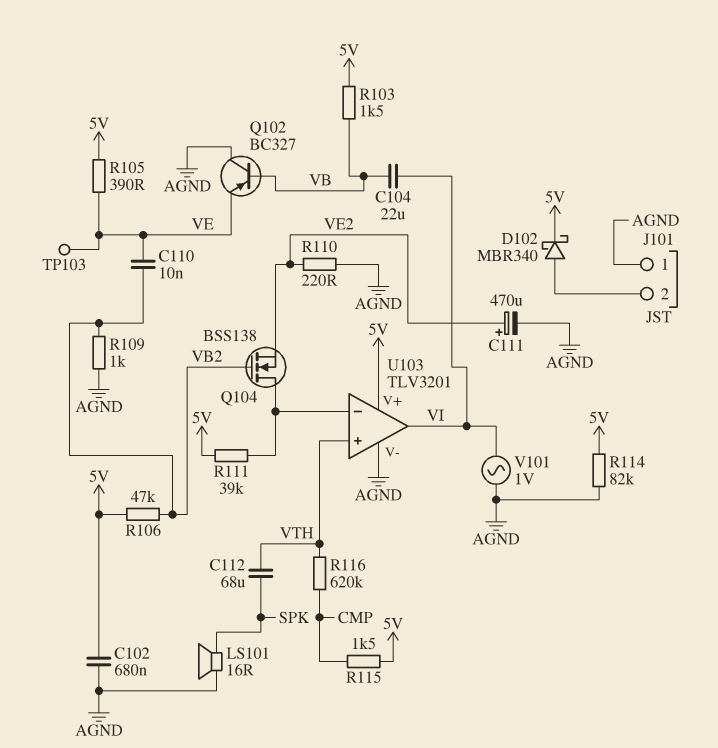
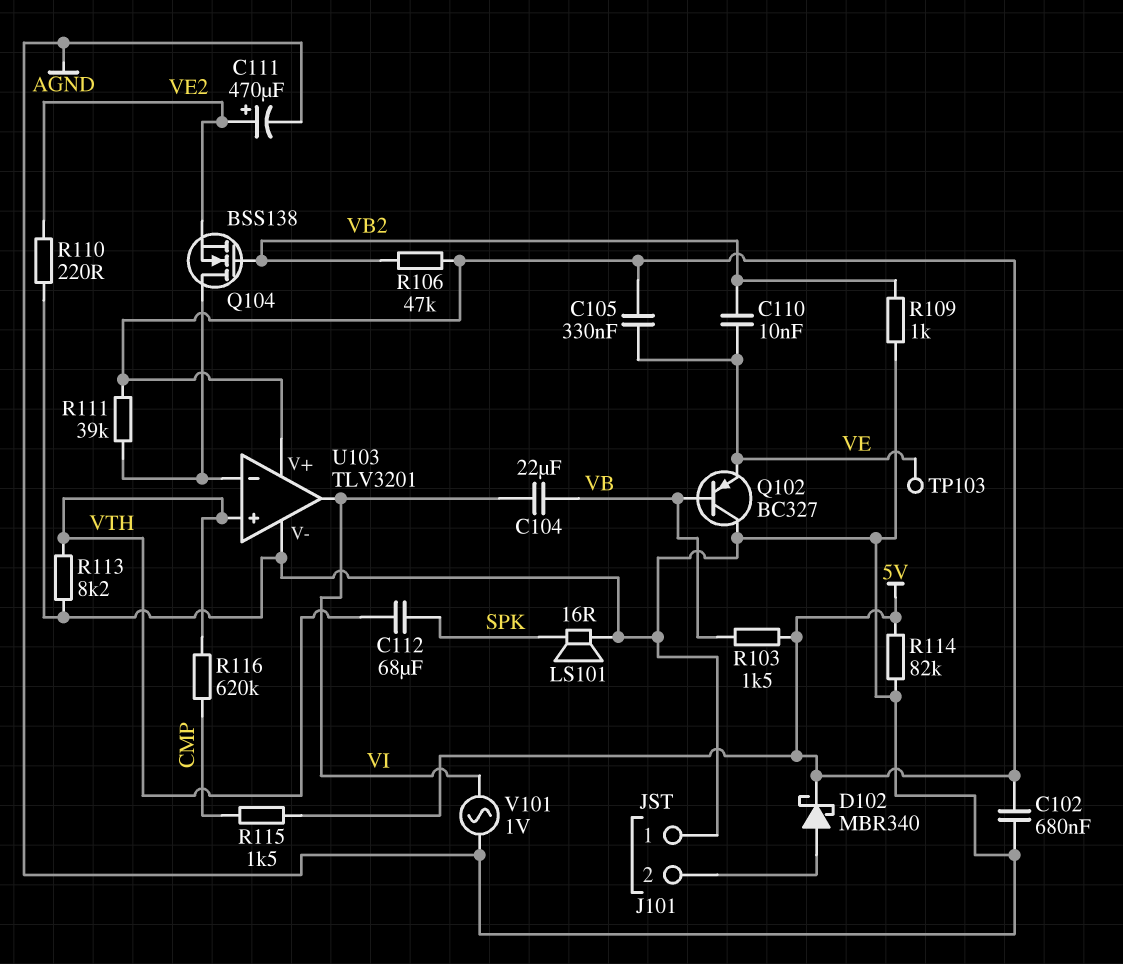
C105: none -> 330nF (5V, VE)
R105: 390 (5V, VE) -> none
R113: none -> 8.2k (AGND, VTH)

